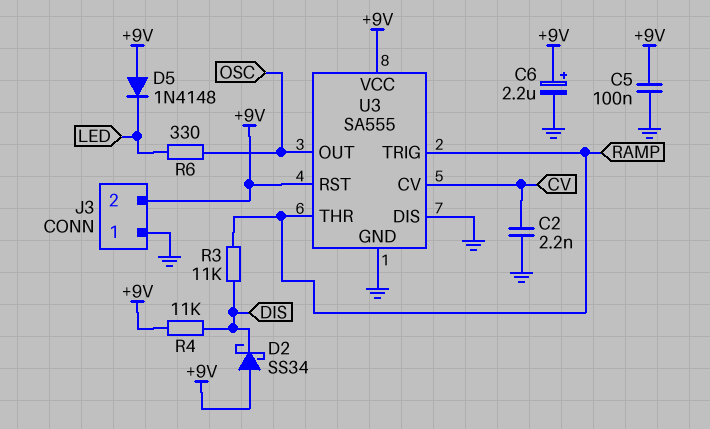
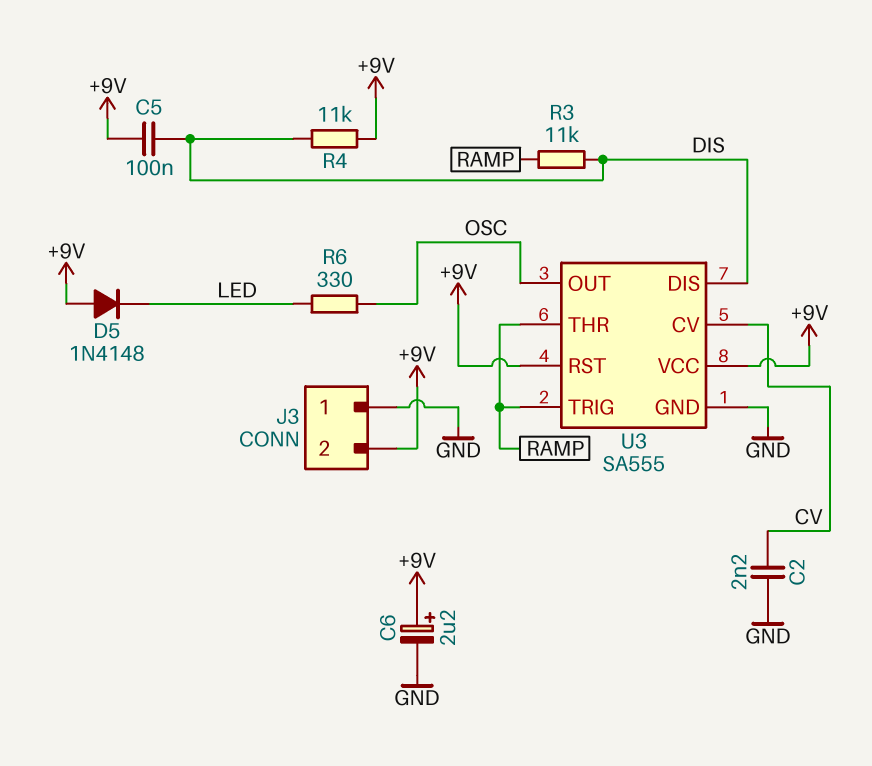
C5: 100nF (+9V, GND) -> 100nF (+9V, DIS)
D2: schottky SS34 (A +9V, K DIS) -> none
U3 pin DIS: GND -> DIS

